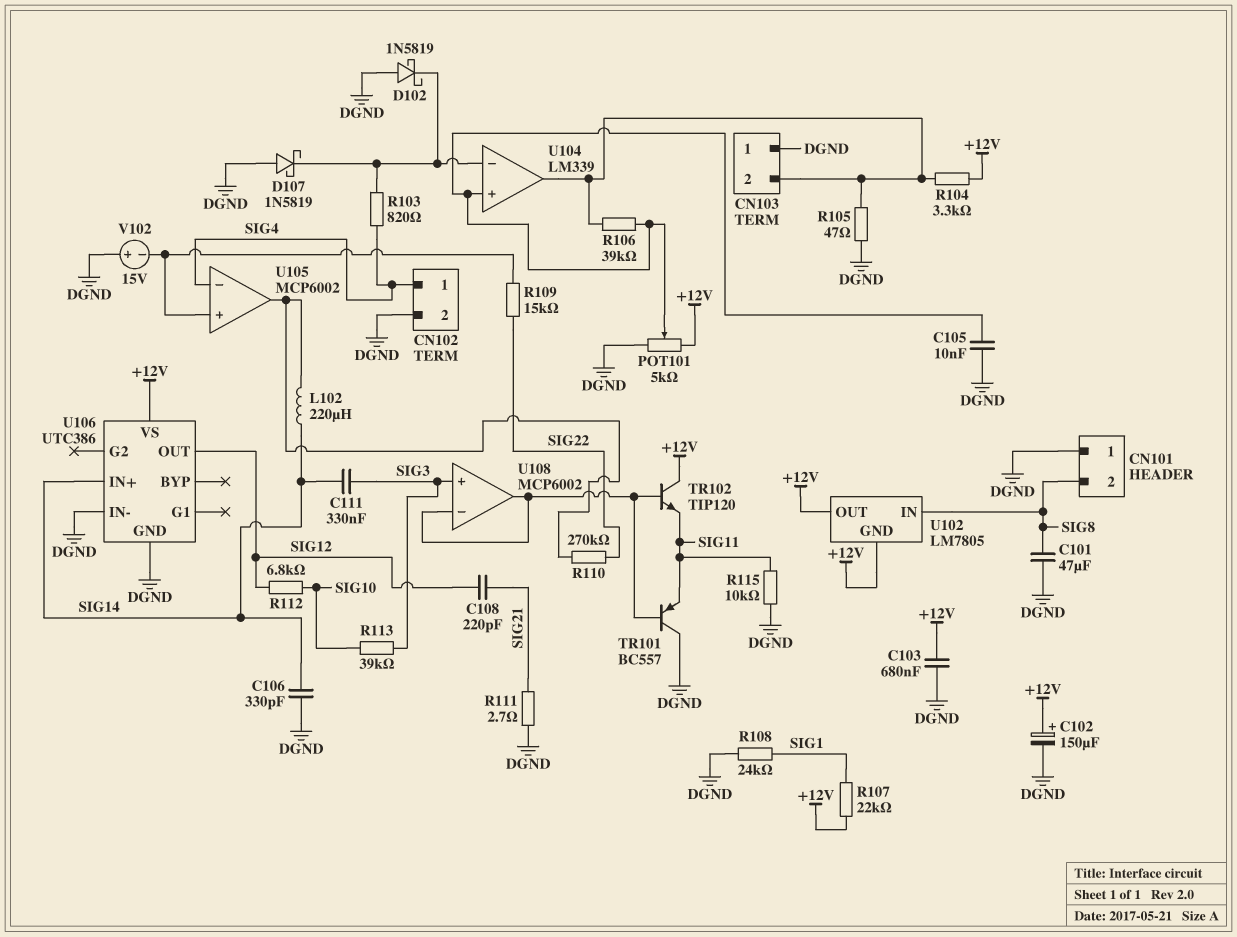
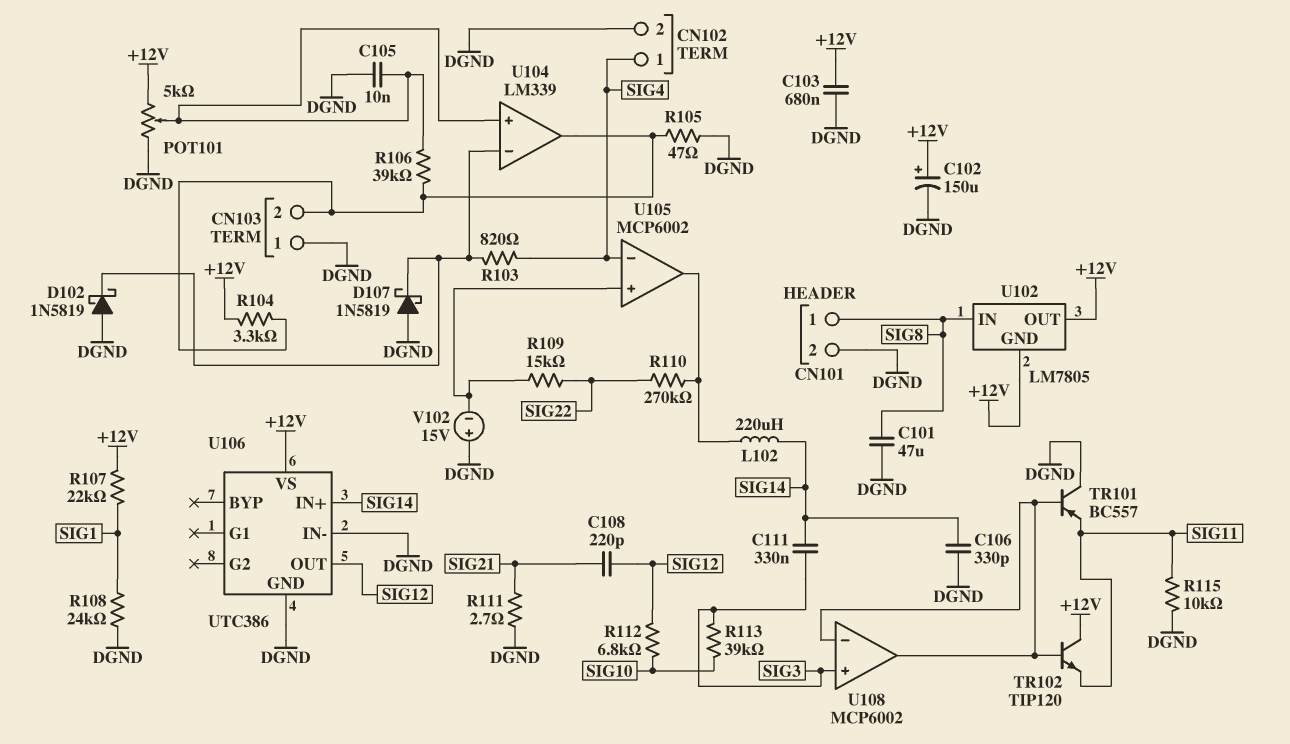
CN101 pin 1: DGND -> SIG8
CN101 pin 2: SIG8 -> DGND

